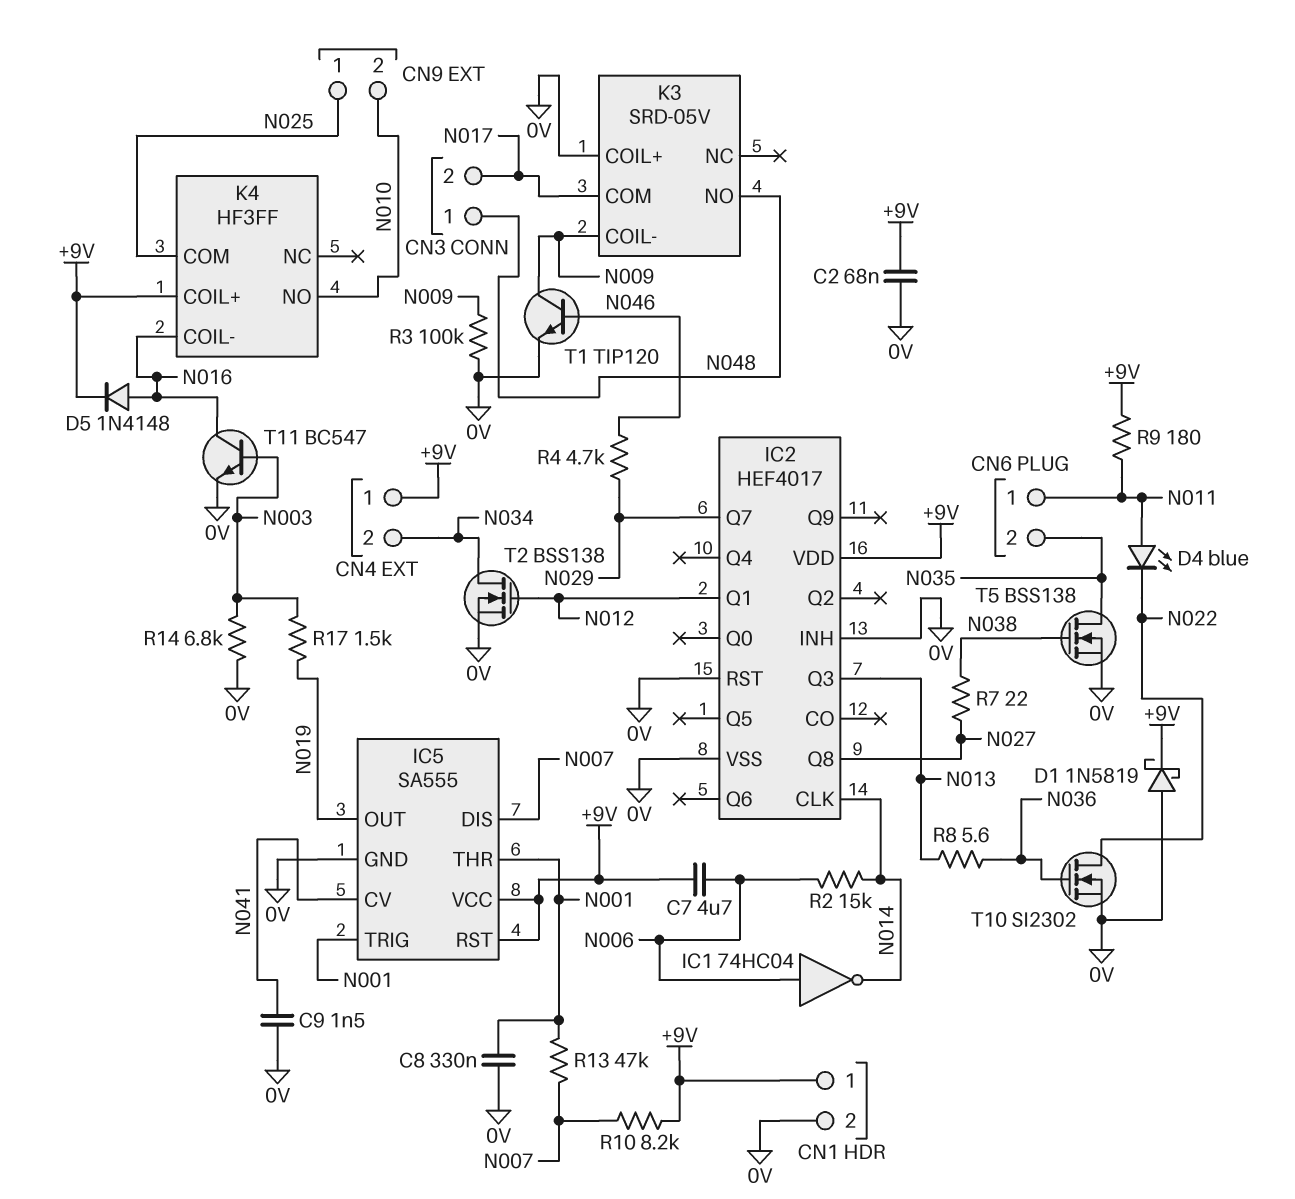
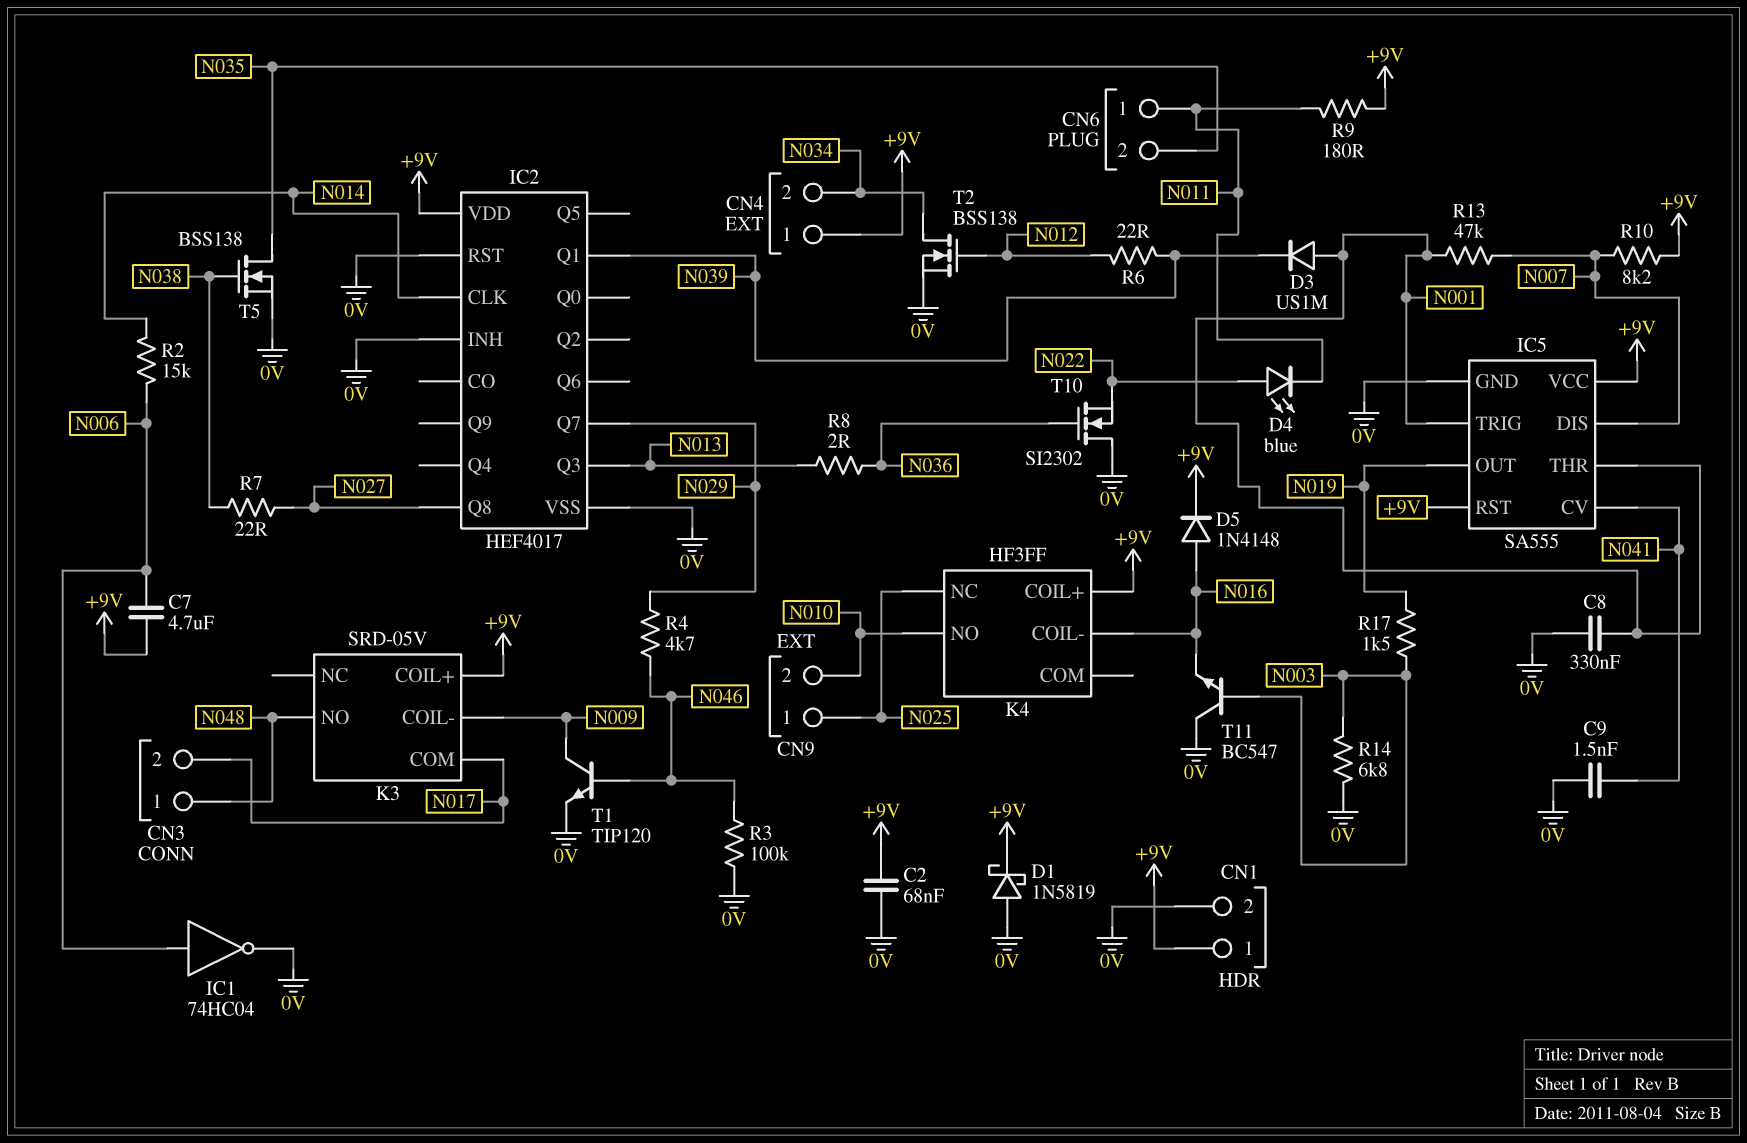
D3: none -> diode US1M (A N001, K N039)
D4: LED blue (A N011, K N022) -> LED blue (A N022, K N011)
IC1: NOT 74HC04 (in N006, out N014) -> NOT 74HC04 (in N006, out 0V)
IC2 pin Q1: N012 -> N039
K3 pin COIL+: 0V -> +9V
K4 pin COM: N025 -> none
K4 pin NC: none -> N025
R3: 100k (0V, N009) -> 100k (0V, N046)
R6: none -> 22 (N012, N039)
R8: 5.6 (N013, N036) -> 2 (N013, N036)
T10: NMOS SI2302 (G N036, D N022, S 0V) -> NMOS SI2302 (G N036, D 0V, S N022)
T11: NPN BC547 (B N003, C N016, E 0V) -> NPN BC547 (B N003, C 0V, E N016)

